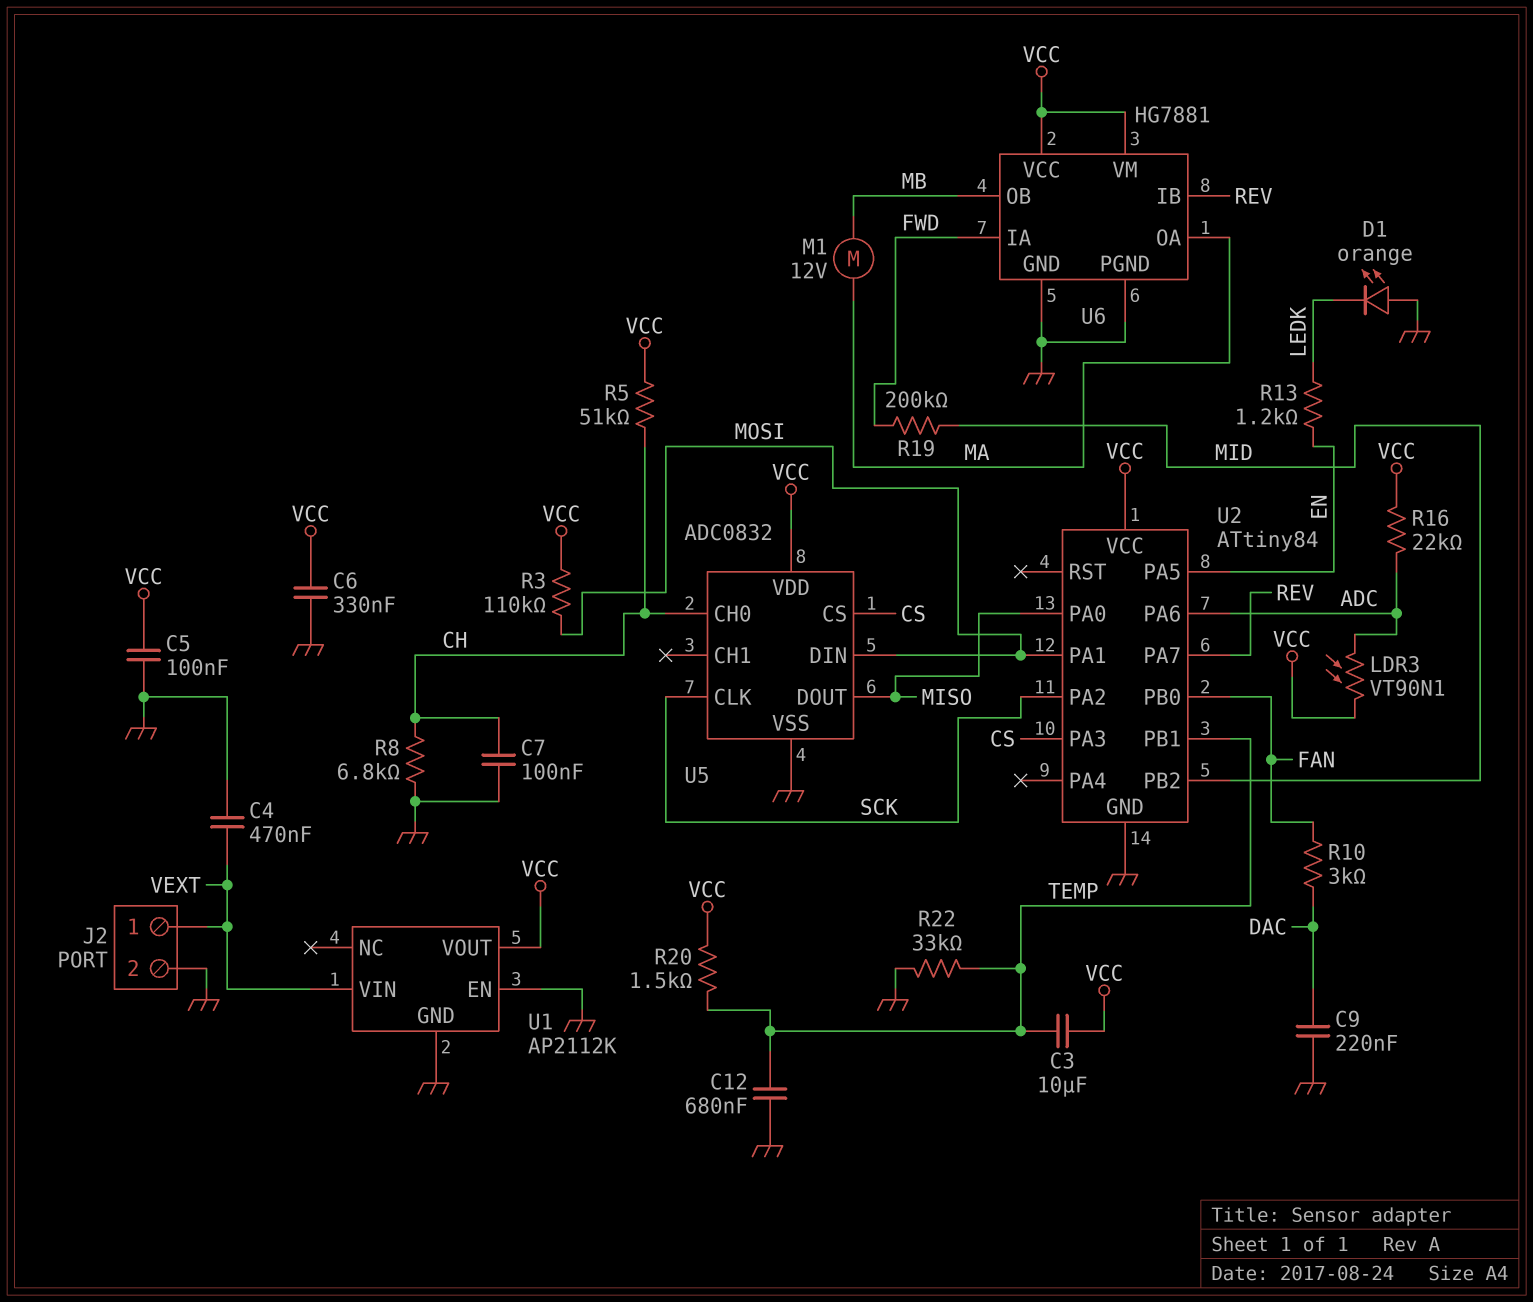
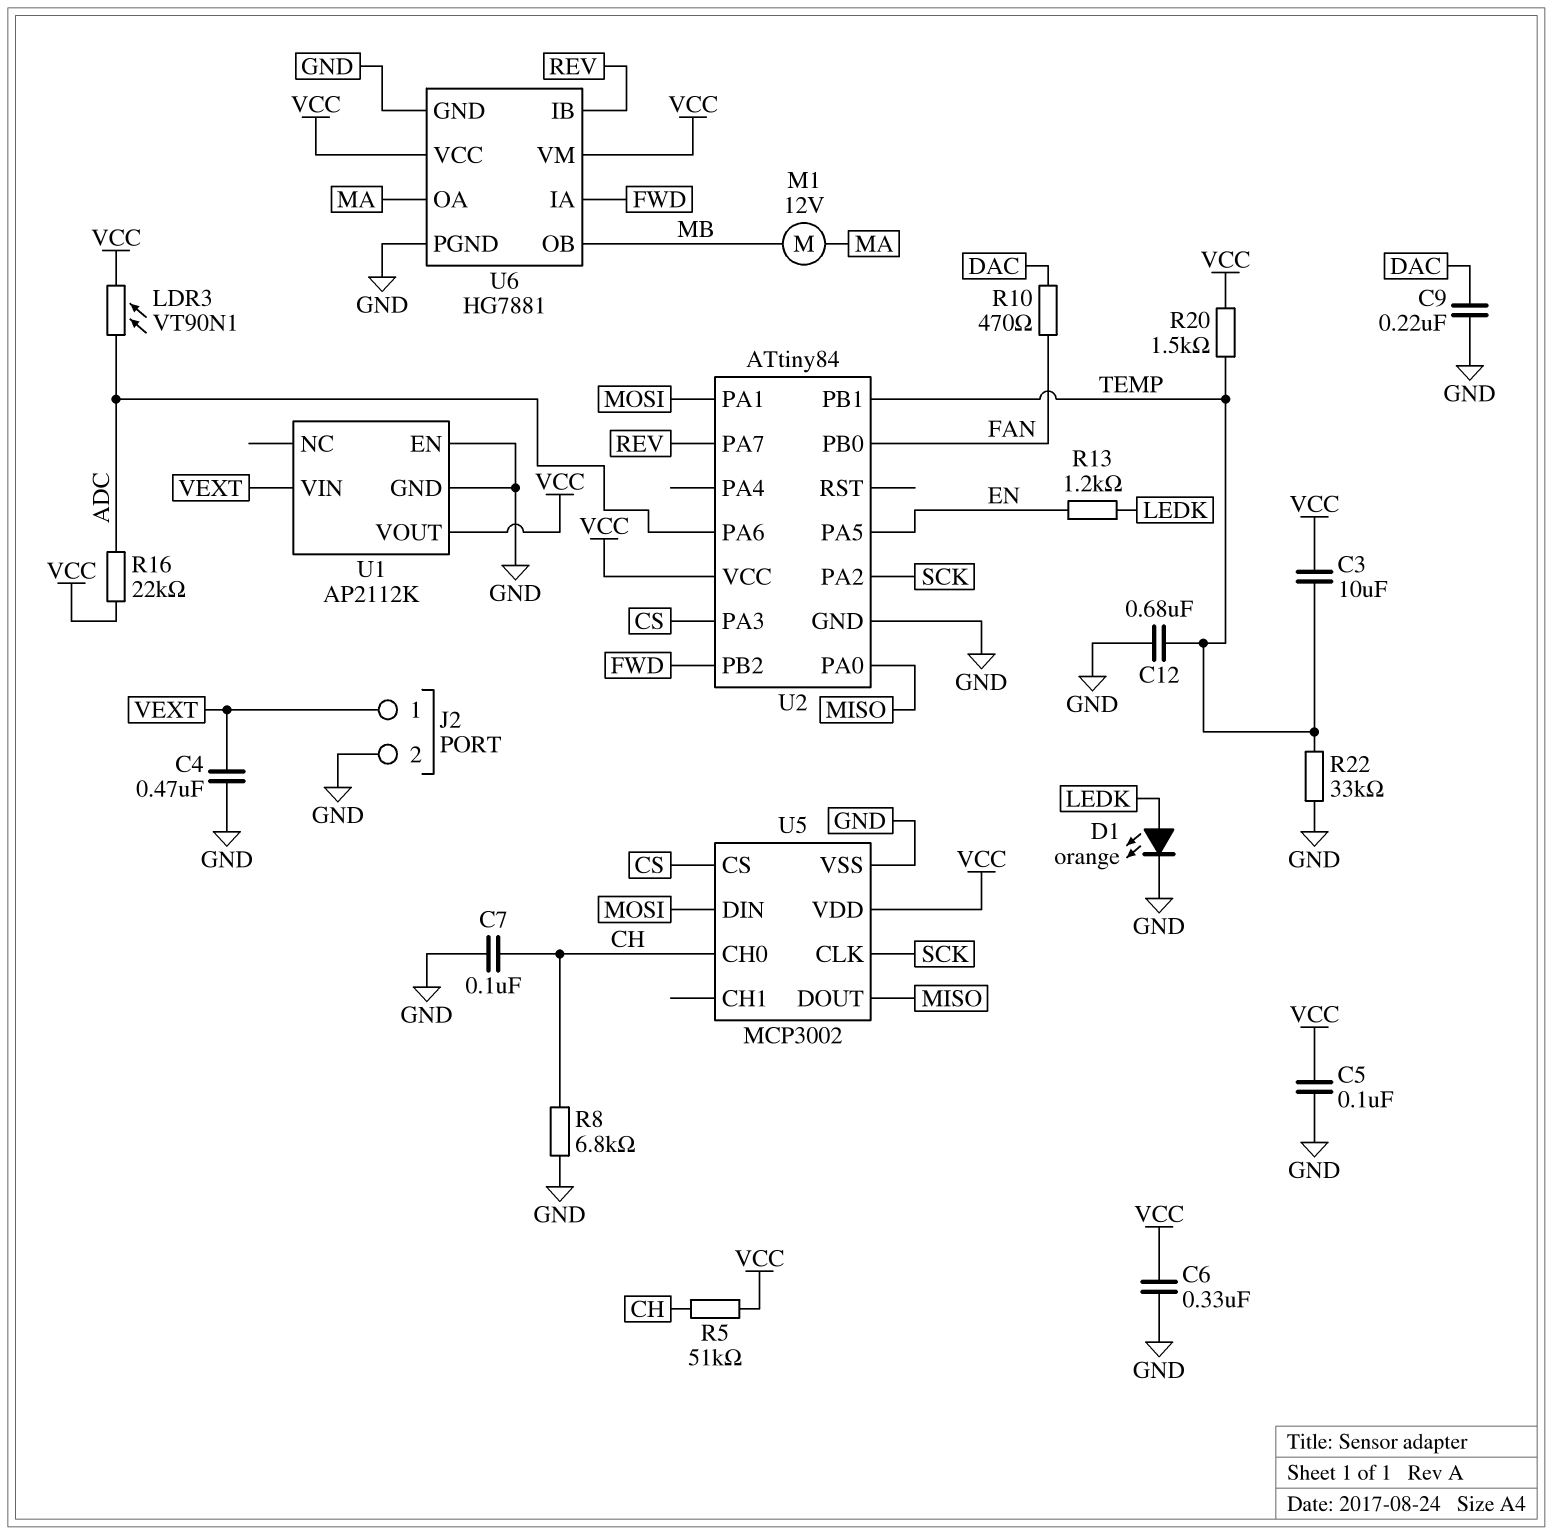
D1: LED orange (A GND, K LEDK) -> LED orange (A LEDK, K GND)
R3: 110k (MOSI, VCC) -> none
R10: 3k (DAC, FAN) -> 470 (DAC, FAN)
R19: 200k (FWD, MID) -> none
U2 pin PB2: MID -> FWD
U5: ADC0832 -> MCP3002

